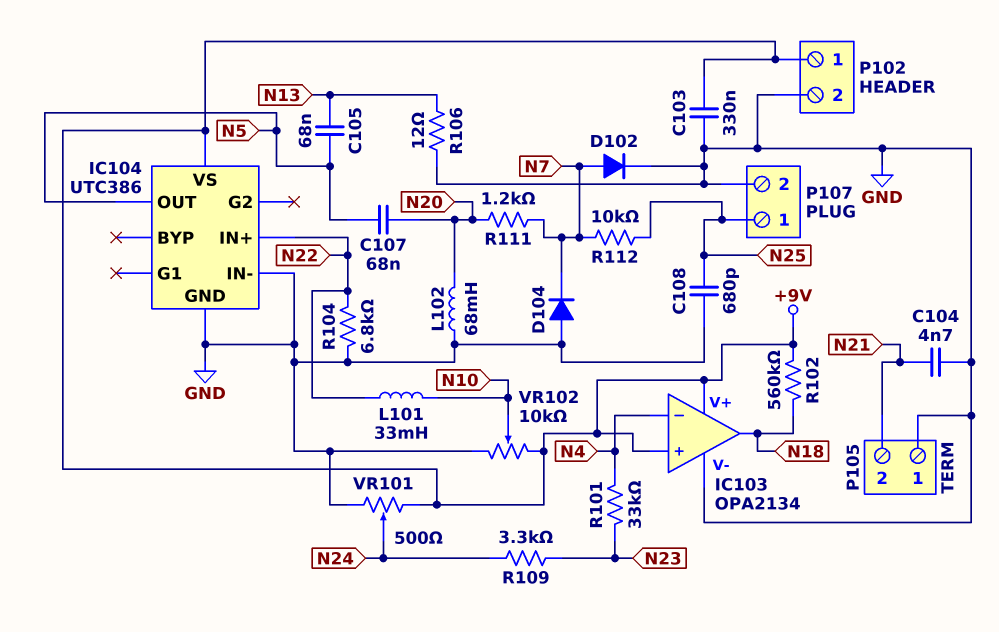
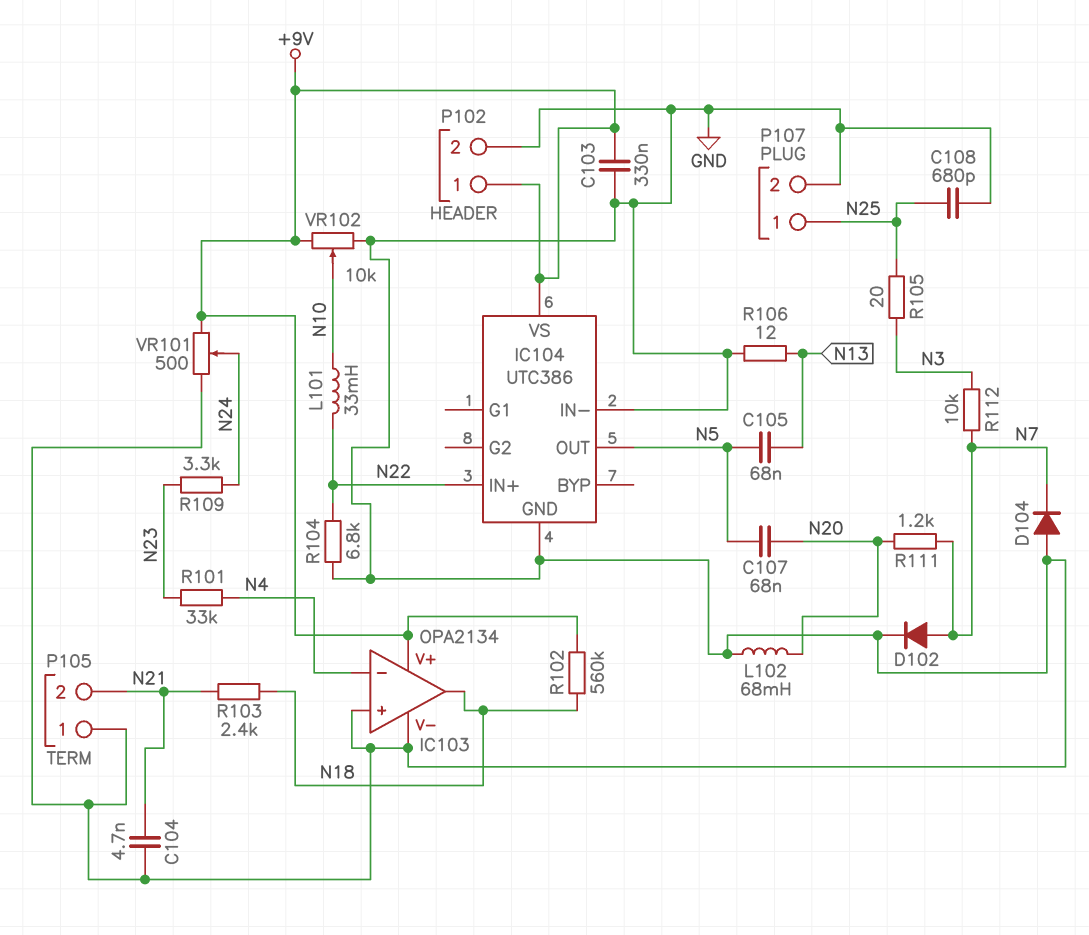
IC103 pin in+: +9V -> GND
R103: none -> 2.4k (N18, N21)
R105: none -> 20 (N3, N25)
R112: 10k (N7, N25) -> 10k (N3, N7)

